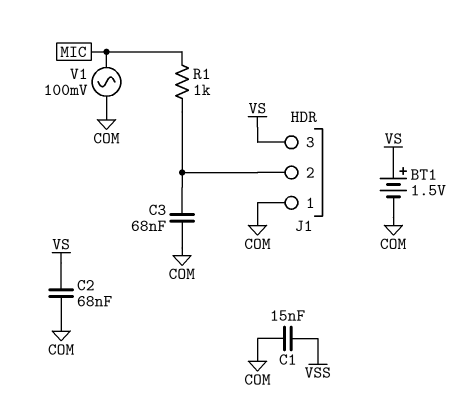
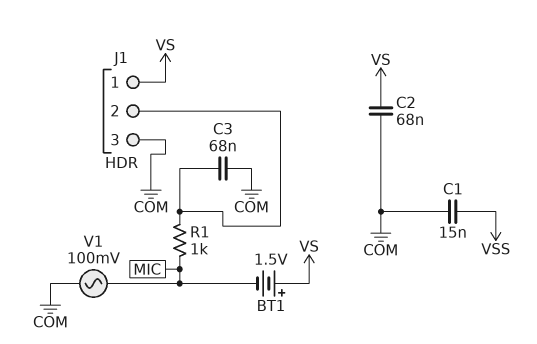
BT1: 1.5V (plus VS, minus COM) -> 1.5V (plus VS, minus MIC)
J1 pin 1: COM -> VS
J1 pin 3: VS -> COM

